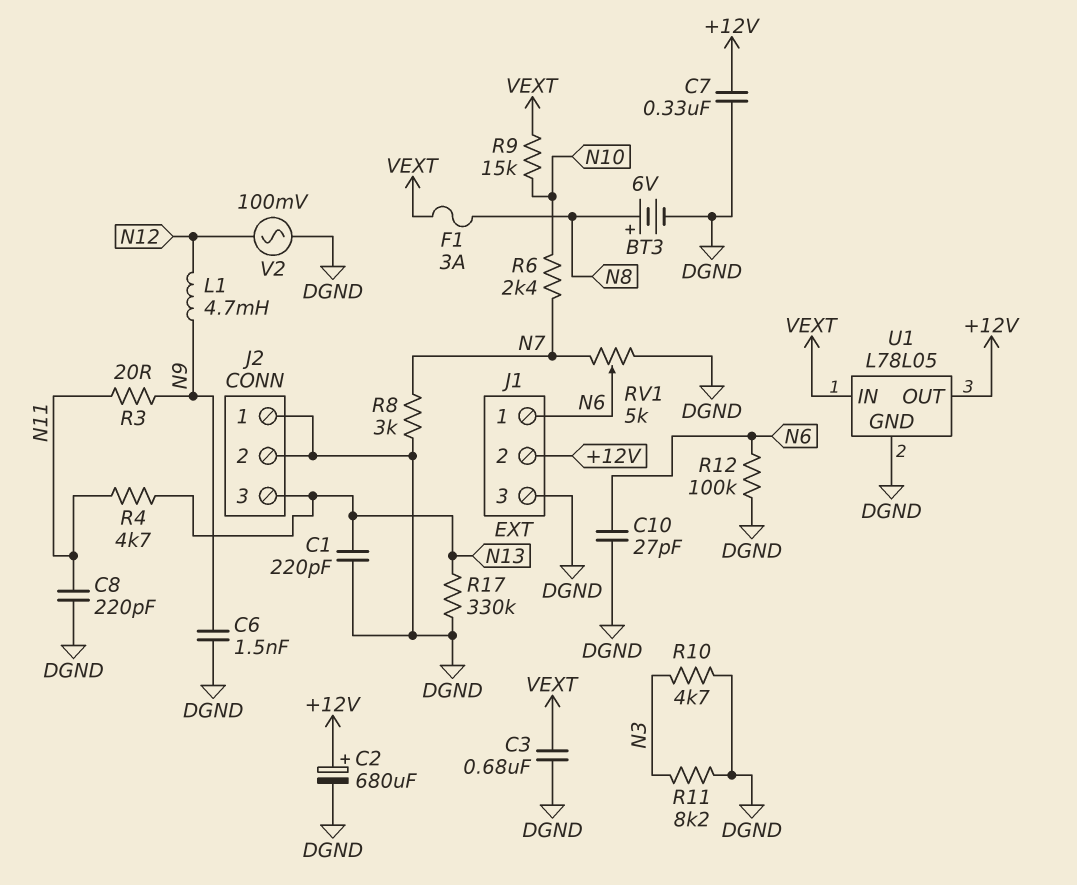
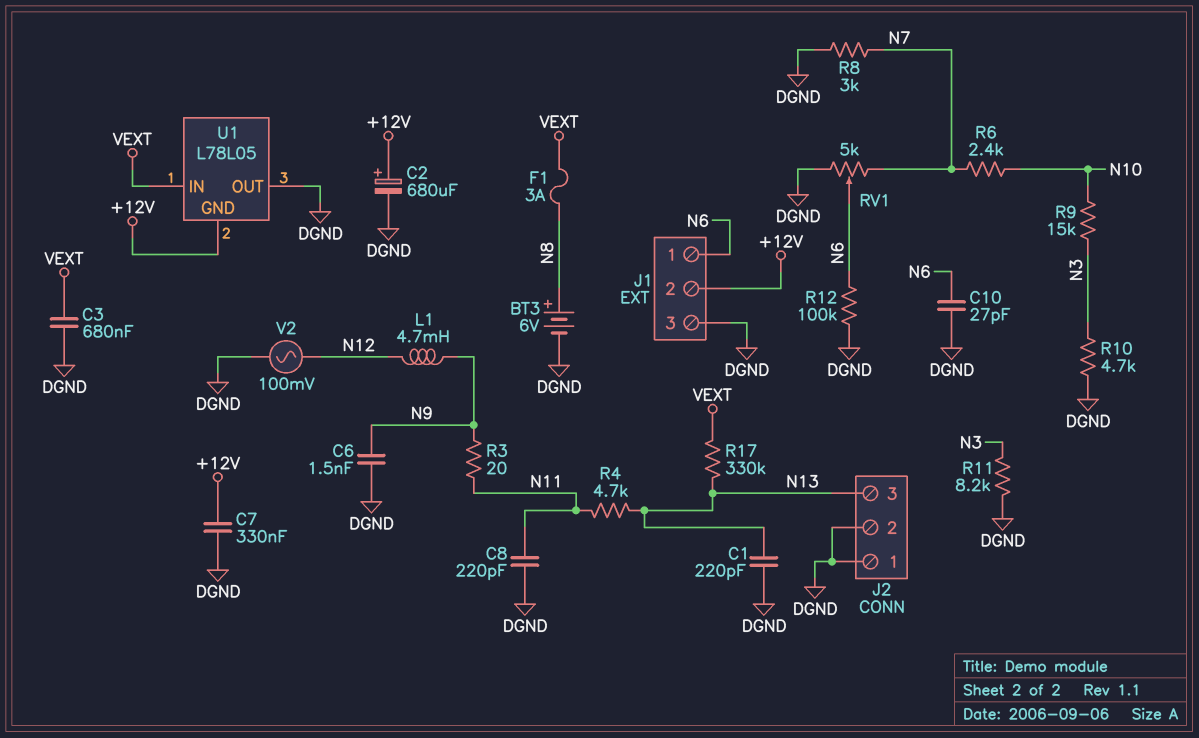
R9: 15k (N10, VEXT) -> 15k (N3, N10)
R17: 330k (DGND, N13) -> 330k (N13, VEXT)
U1 pin GND: DGND -> +12V
U1 pin OUT: +12V -> DGND

